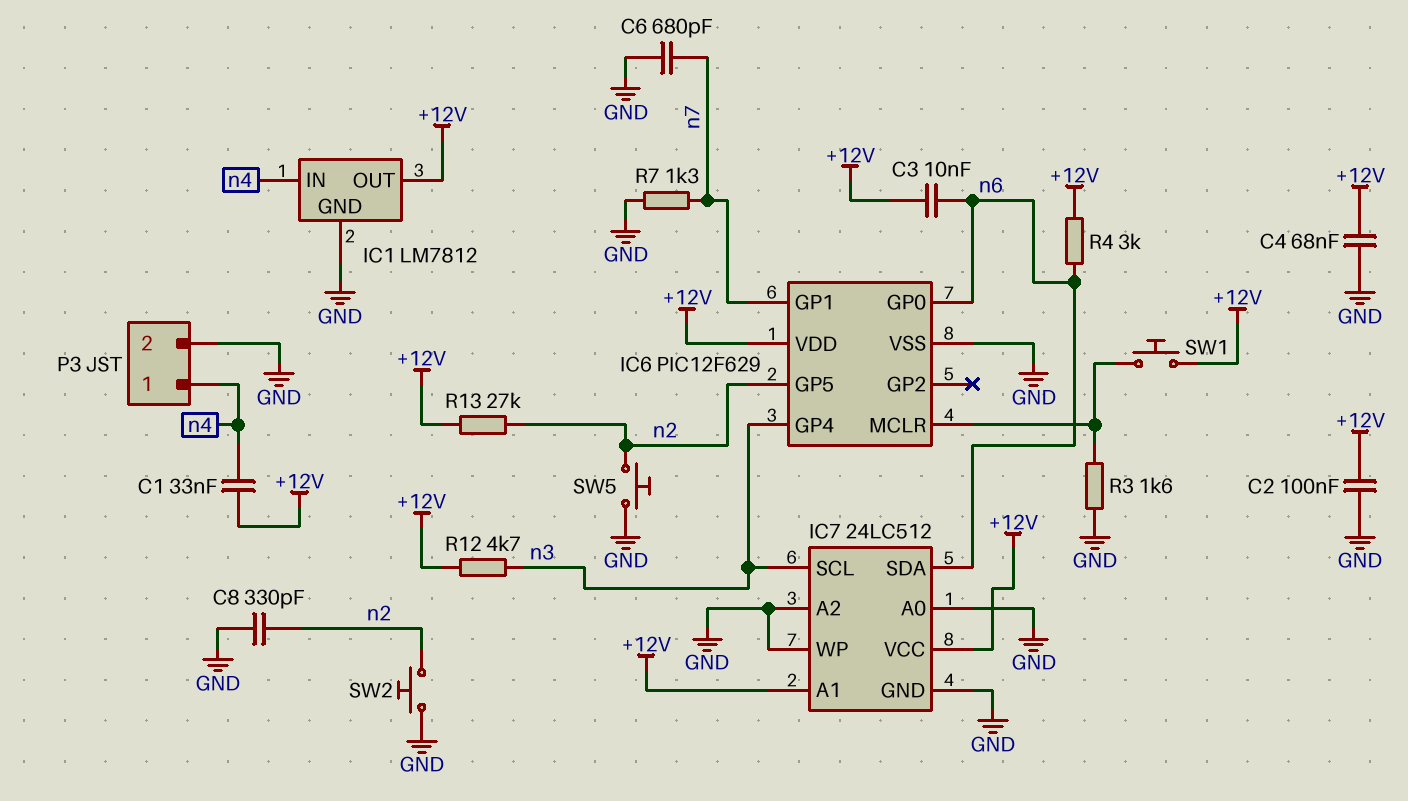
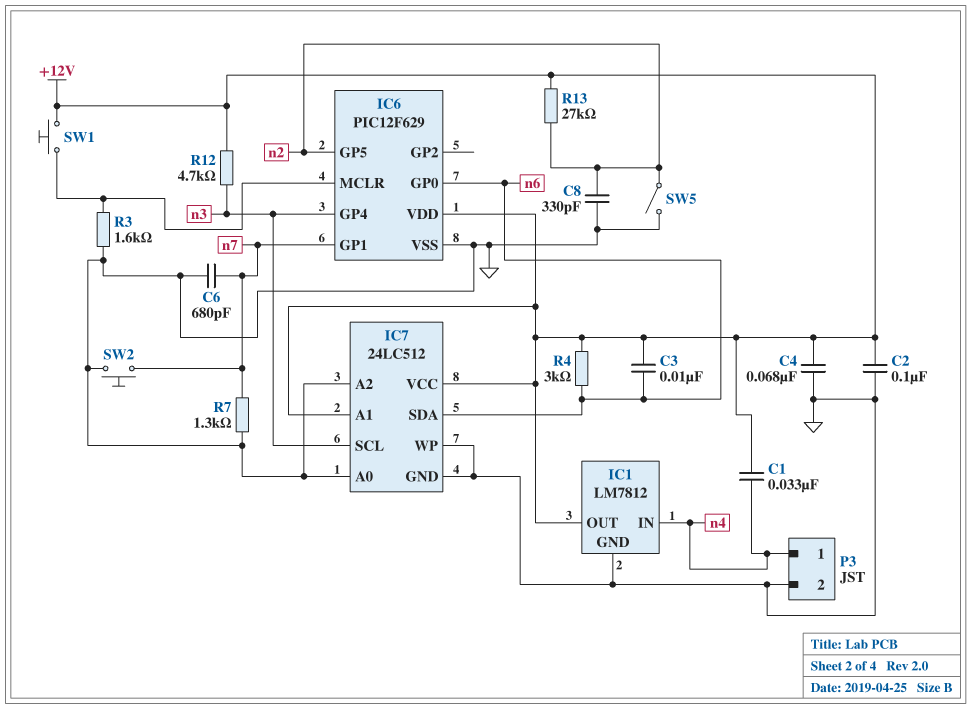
SW2: button (GND, n2) -> button (GND, n7)
SW5: button (GND, n2) -> switch (GND, n2)

